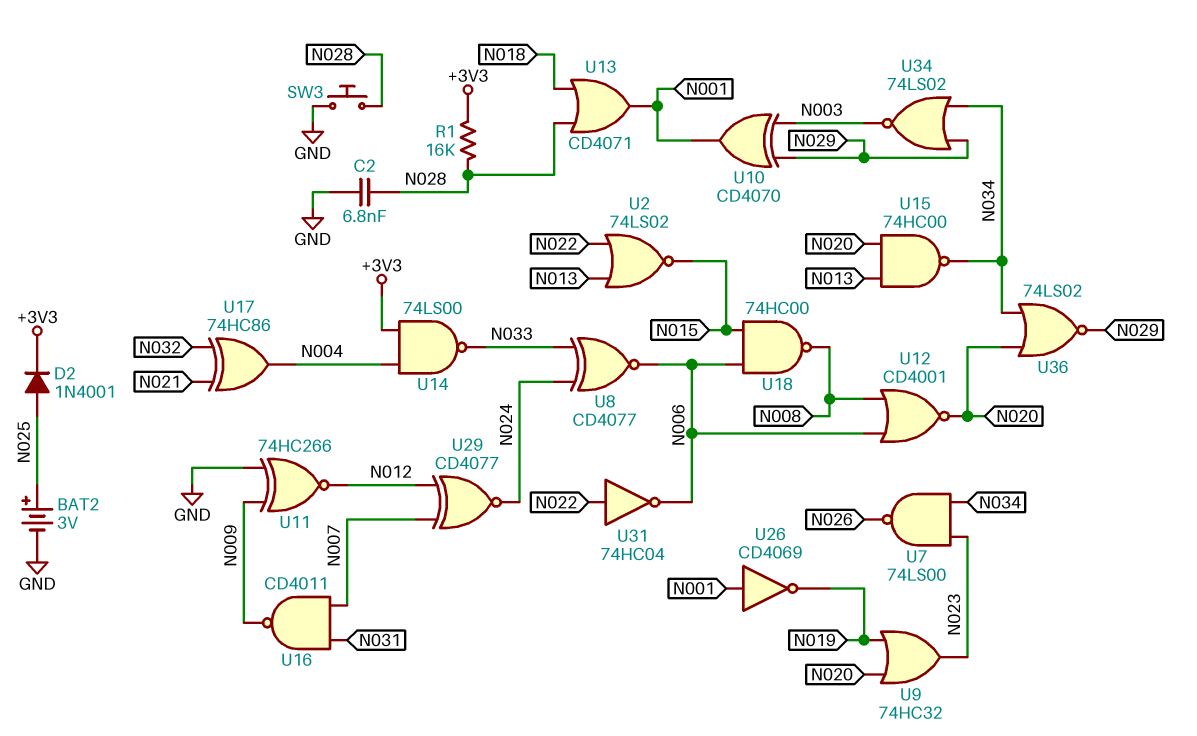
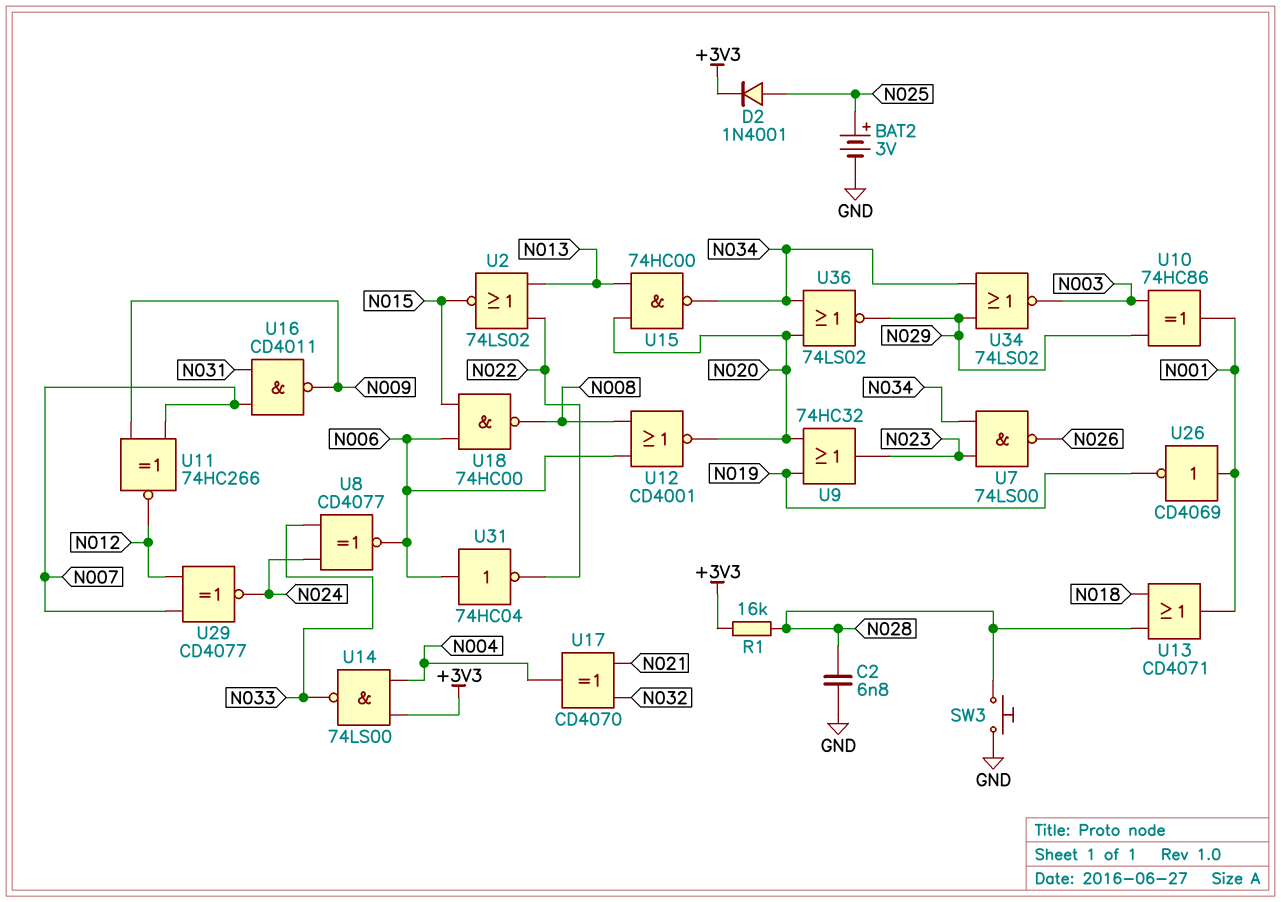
U10: XOR CD4070 (in N003, in N029, out N001) -> XOR 74HC86 (in N003, in N029, out N001)
U11: XNOR 74HC266 (in GND, in N009, out N012) -> XNOR 74HC266 (in N007, in N009, out N012)
U17: XOR 74HC86 (in N021, in N032, out N004) -> XOR CD4070 (in N021, in N032, out N004)
U31: NOT 74HC04 (in N022, out N006) -> NOT 74HC04 (in N006, out N022)

